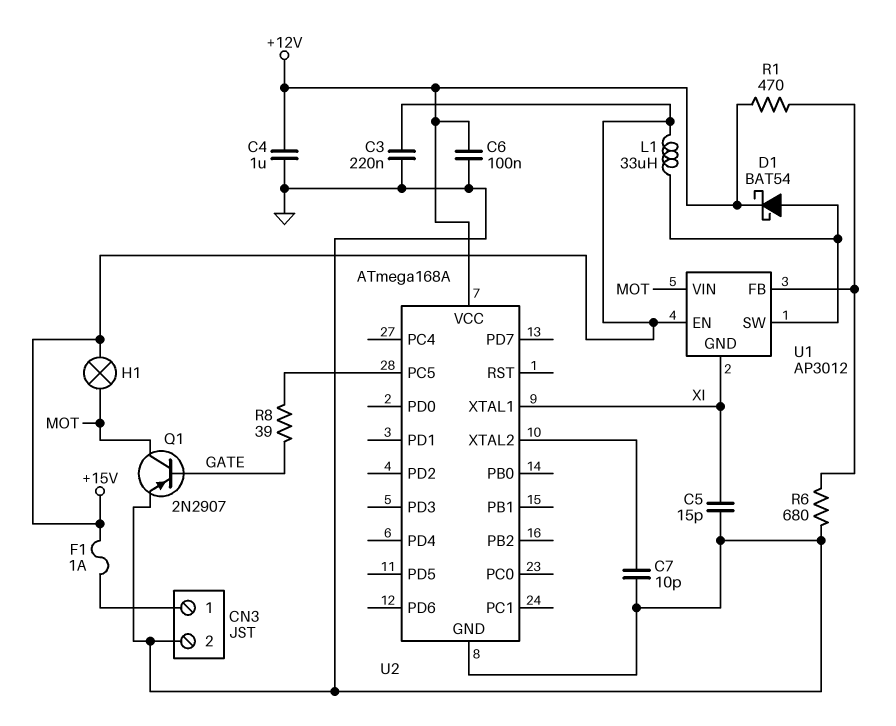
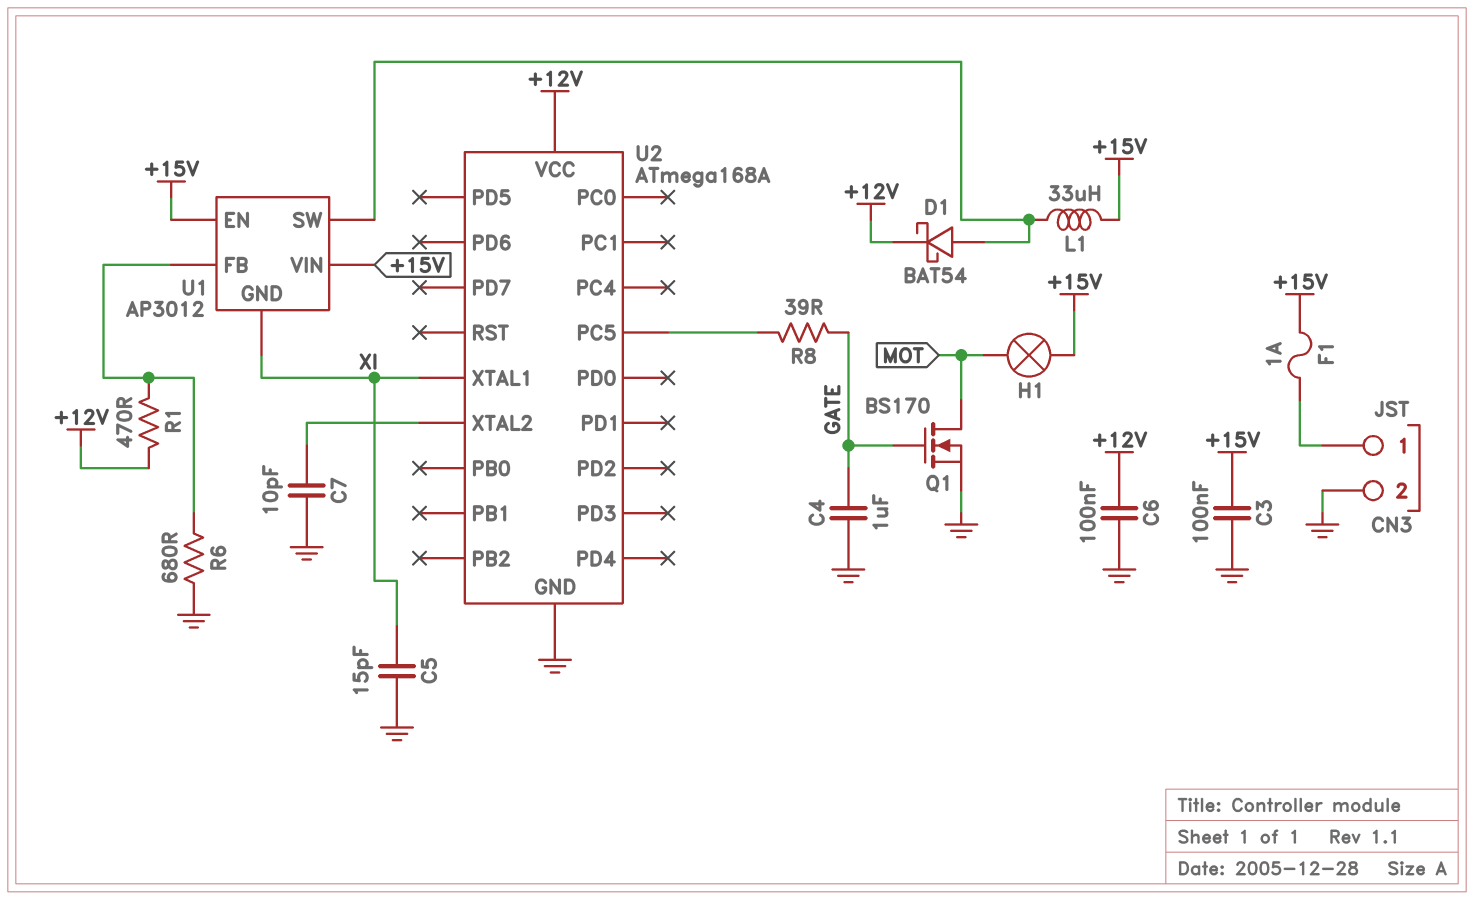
C3: 220nF (+15V, GND) -> 100nF (+15V, GND)
C4: 1uF (+12V, GND) -> 1uF (GATE, GND)
Q1: PNP 2N2907 (B GATE, C MOT, E GND) -> NMOS BS170 (G GATE, D MOT, S GND)
U1 pin VIN: MOT -> +15V

